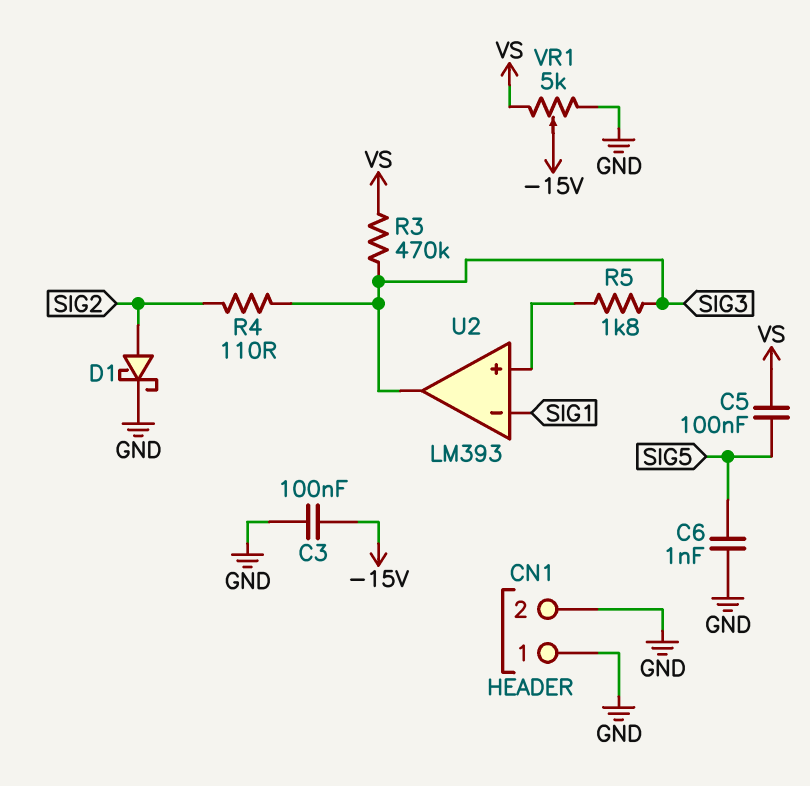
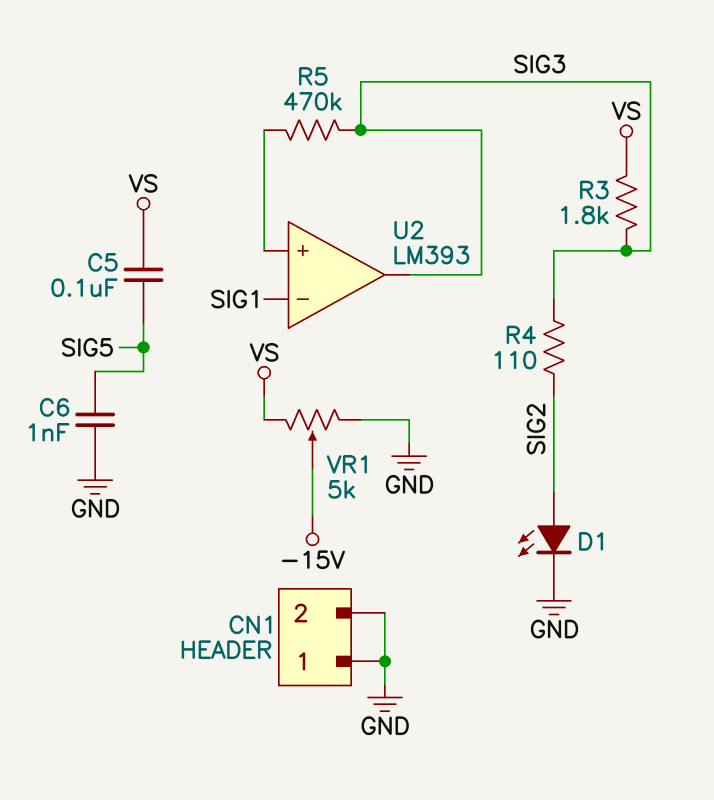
C3: 100nF (-15V, GND) -> none
D1: schottky (A SIG2, K GND) -> LED (A SIG2, K GND)
R3: 470k (SIG3, VS) -> 1.8k (SIG3, VS)
R5: 1.8k (SIG3, U2/in+) -> 470k (SIG3, U2/in+)

